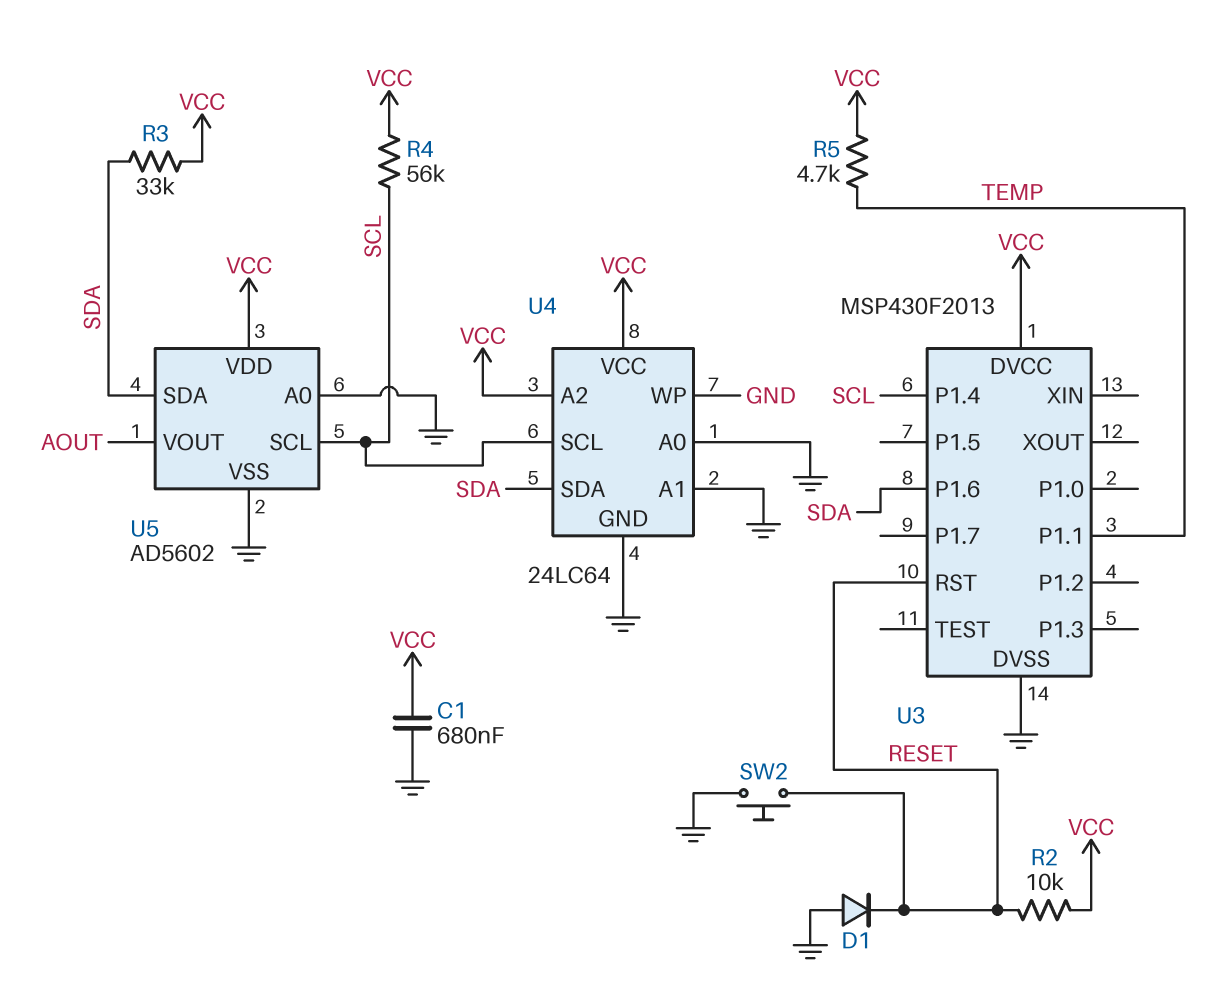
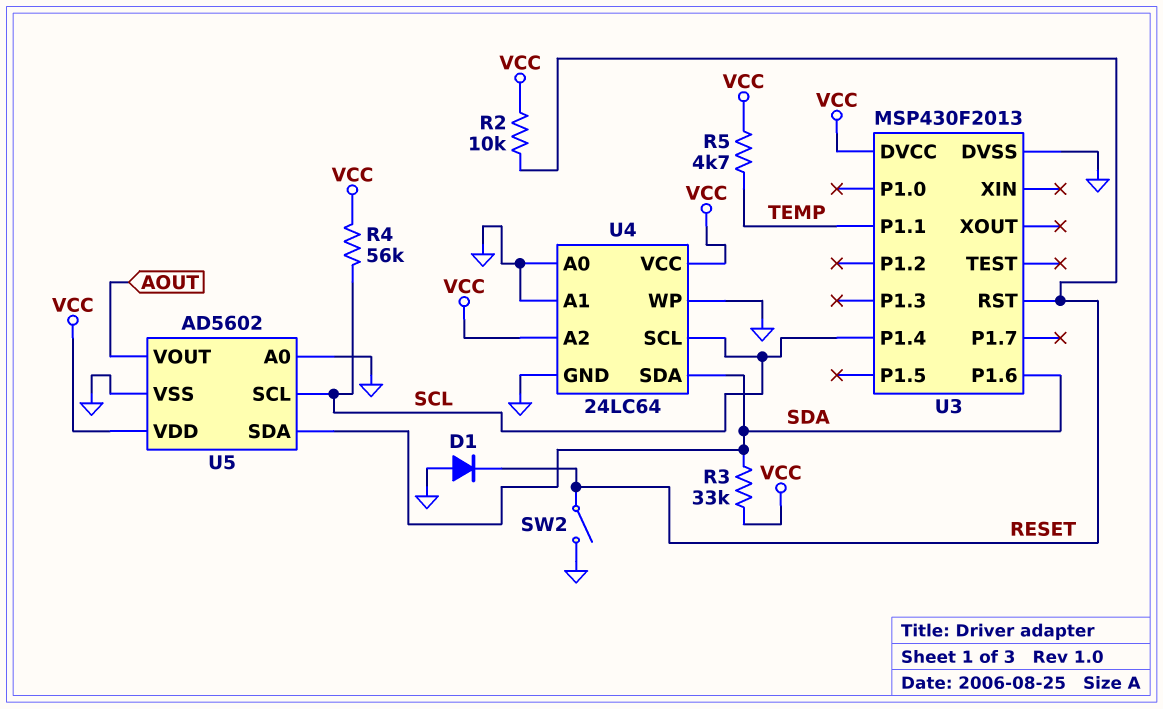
C1: 680nF (GND, VCC) -> none
SW2: button (GND, RESET) -> switch (GND, RESET)

